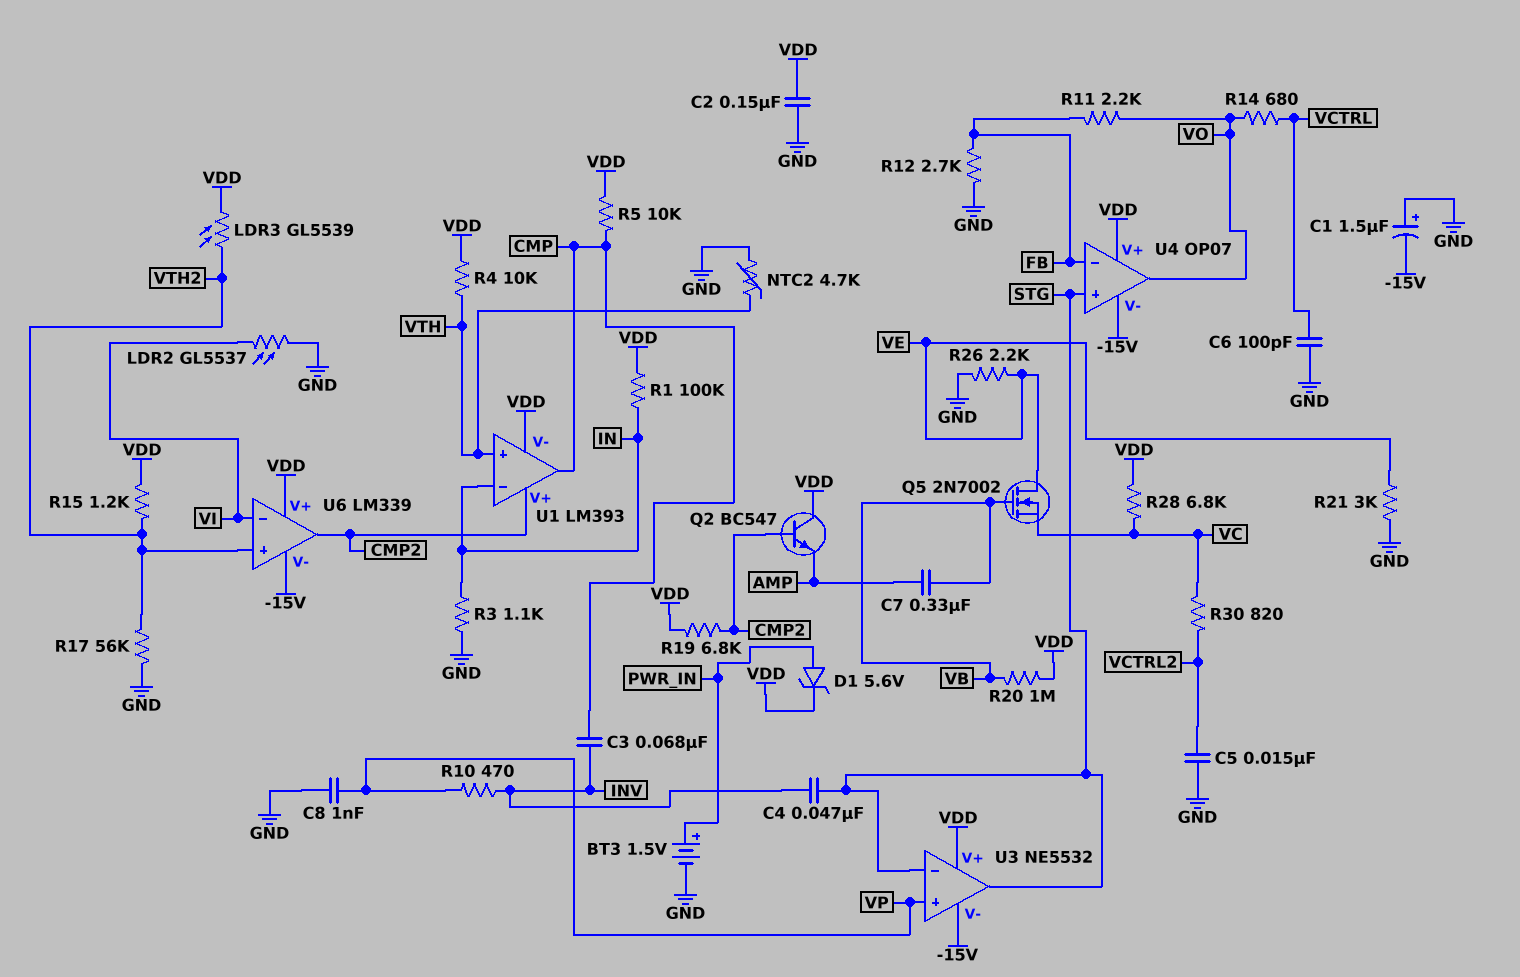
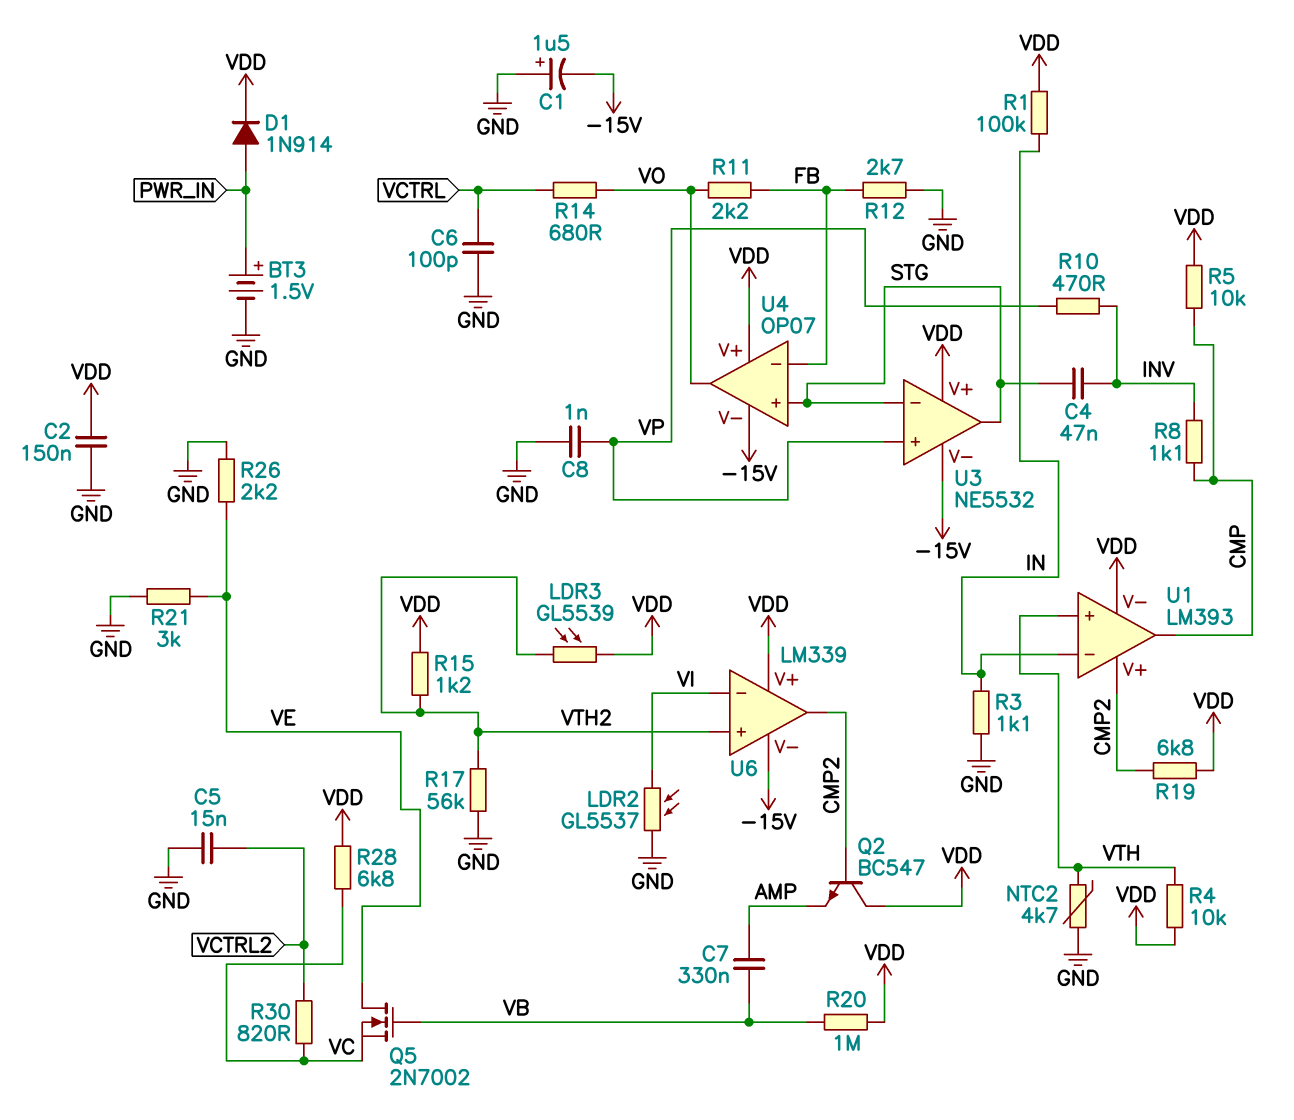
C3: 68nF (CMP, INV) -> none
D1: zener 5.6V (A PWR_IN, K VDD) -> diode 1N914 (A PWR_IN, K VDD)
R8: none -> 1.1k (CMP, INV)

